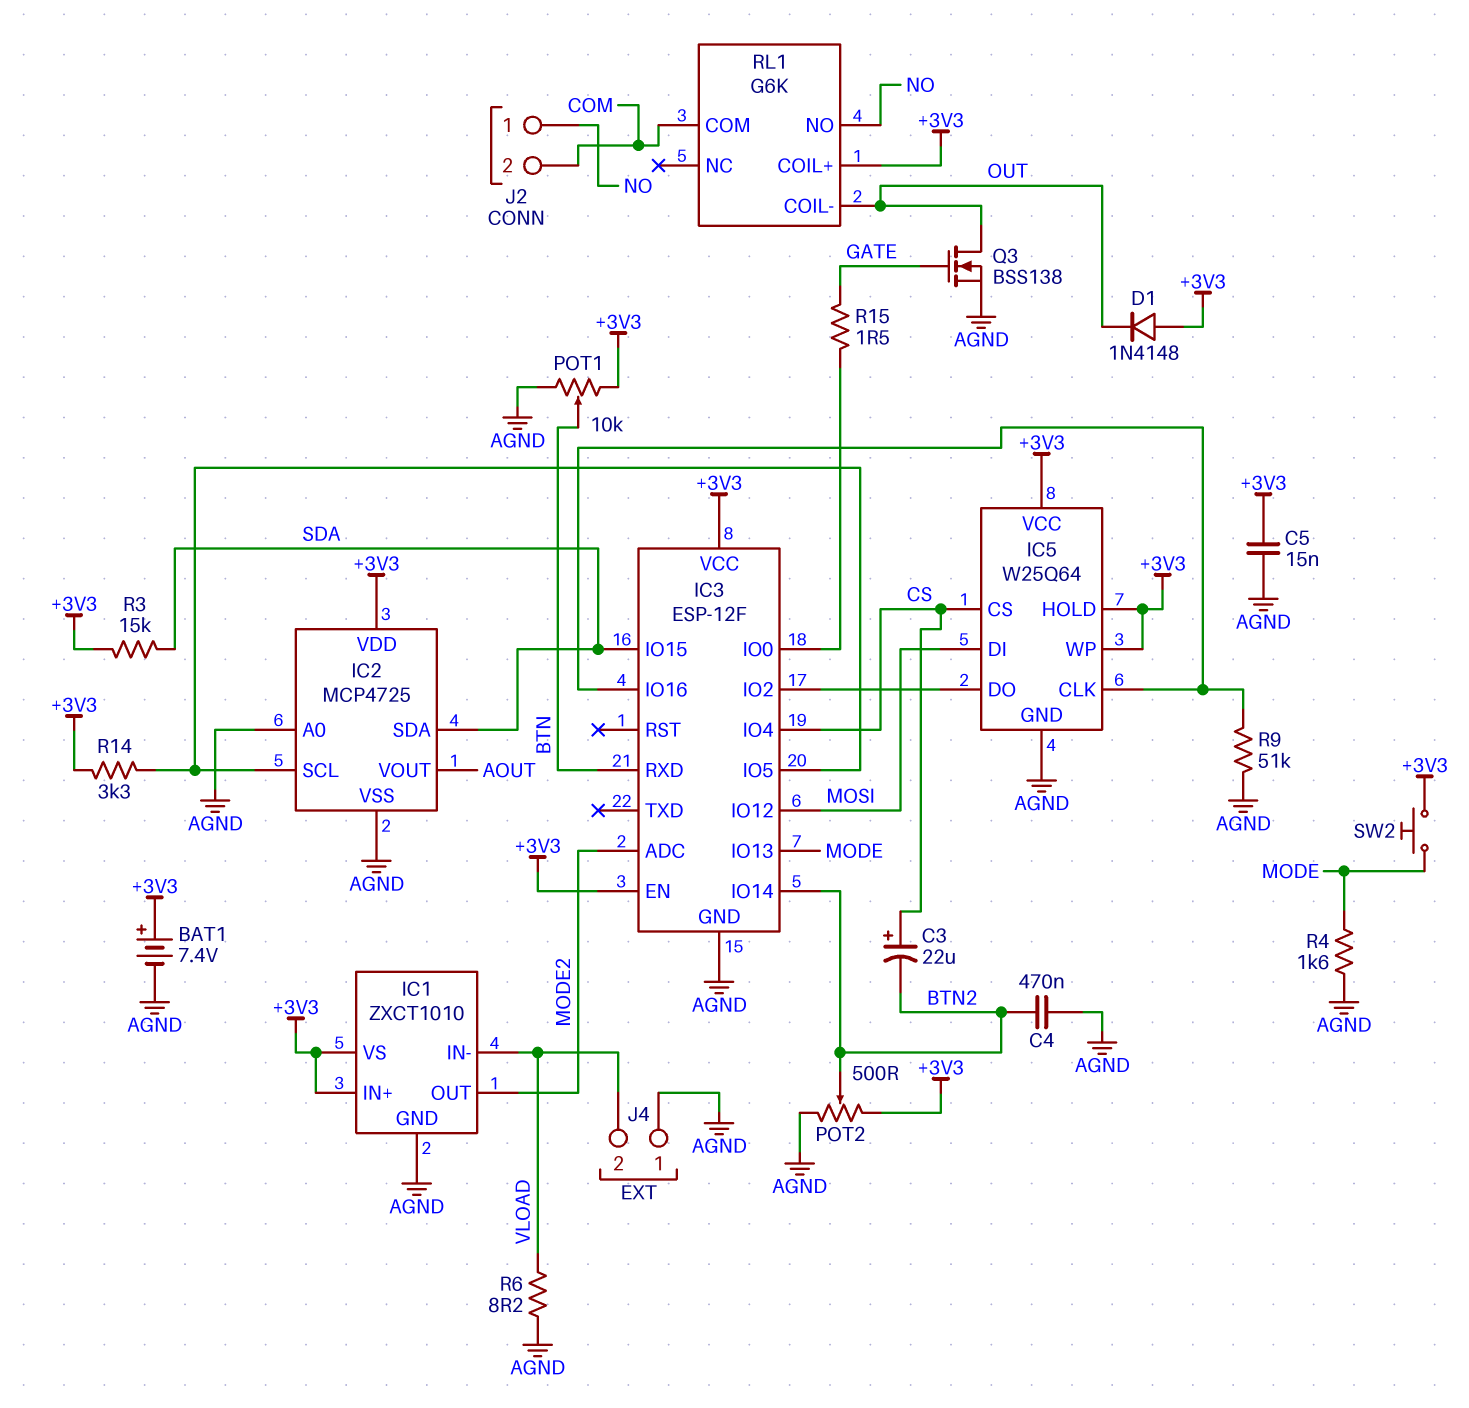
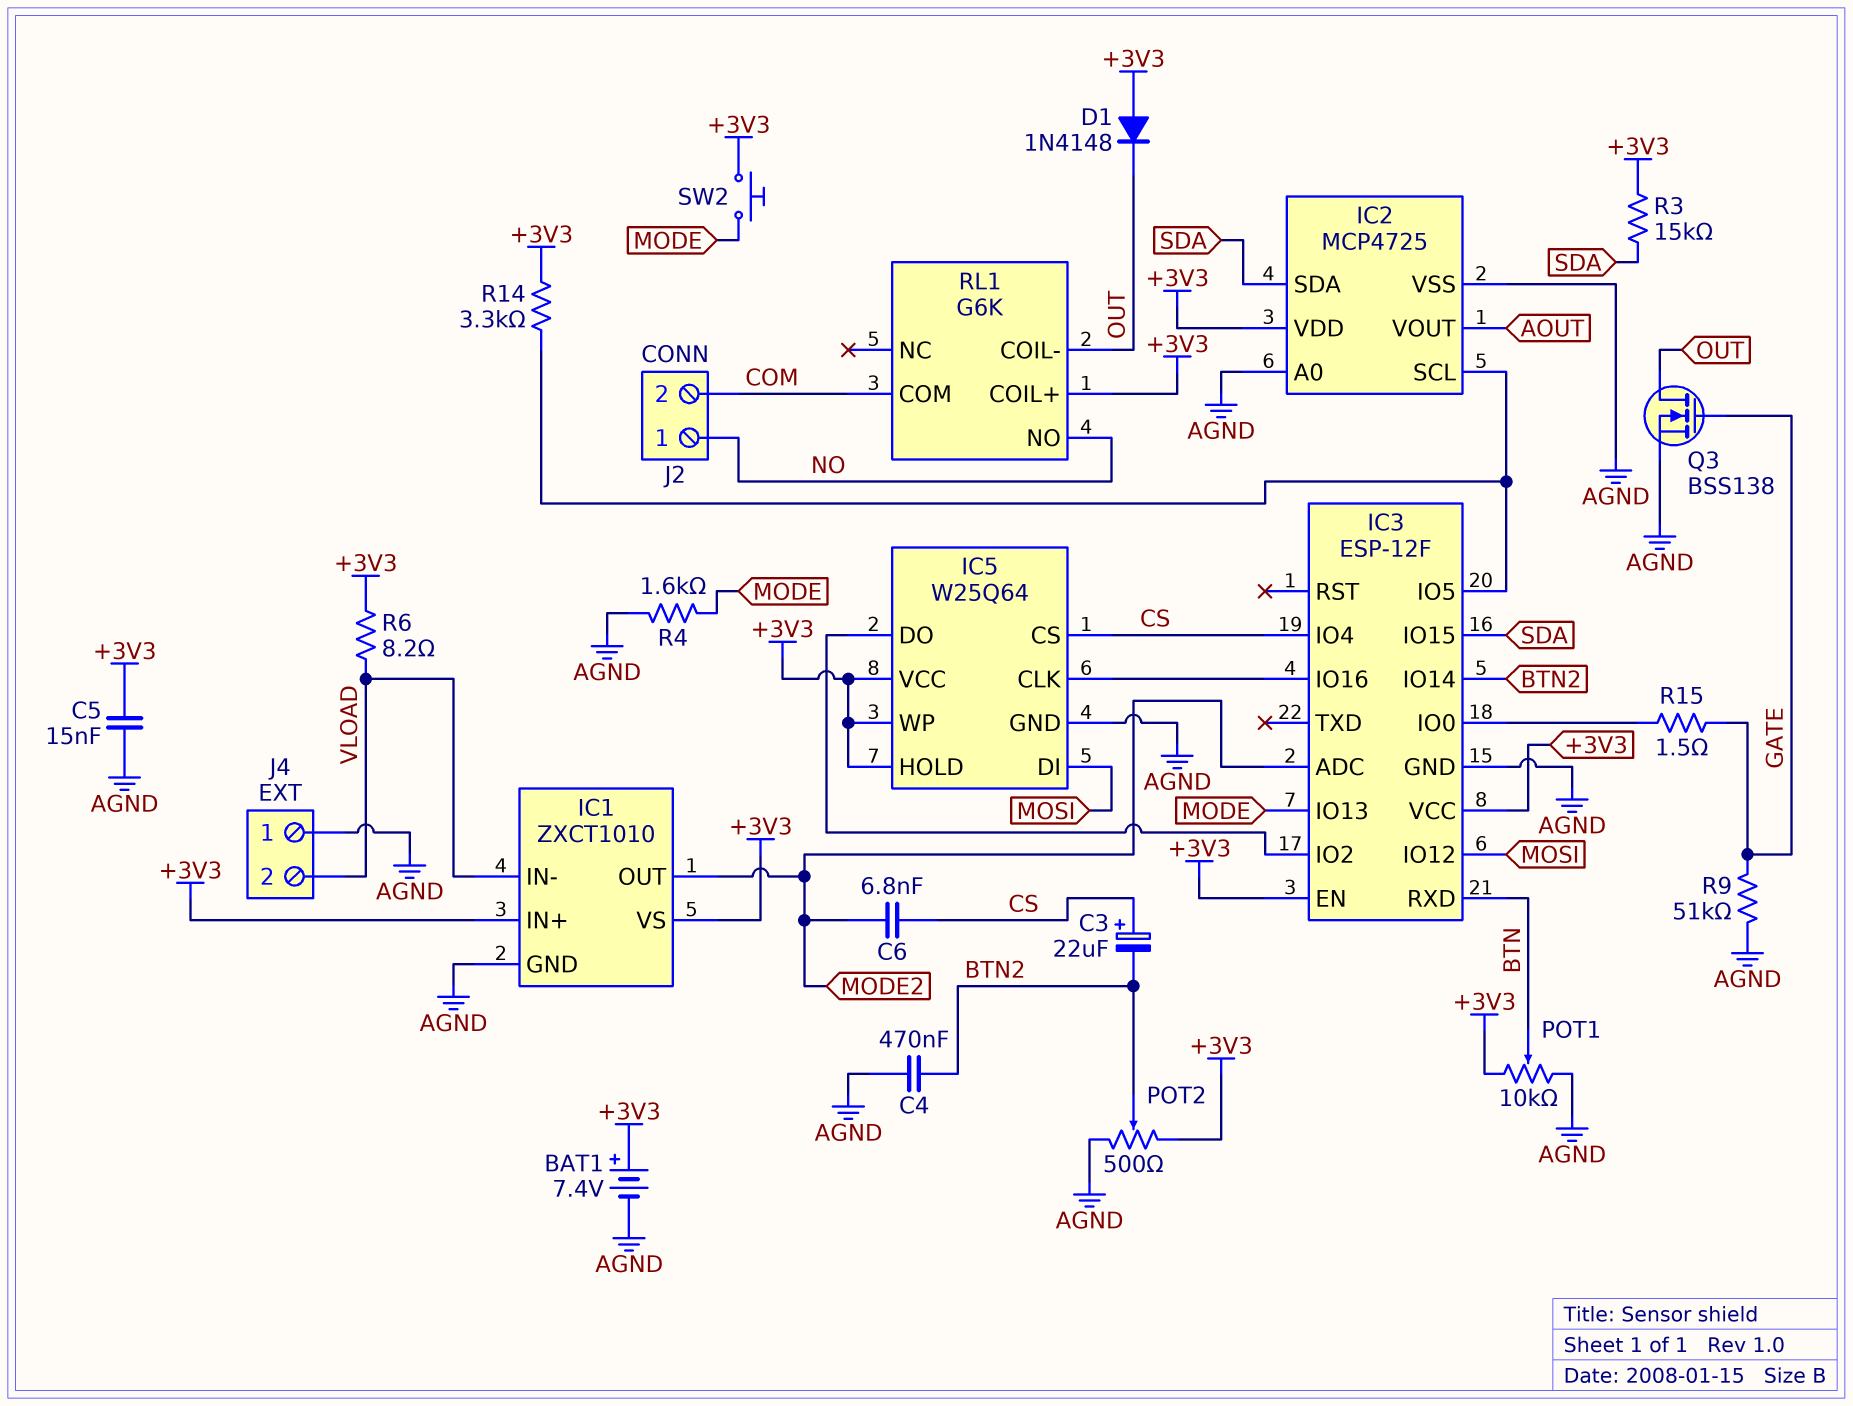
C6: none -> 6.8nF (CS, MODE2)
R6: 8.2 (AGND, VLOAD) -> 8.2 (+3V3, VLOAD)
R9: 51k (AGND, IC3/IO16) -> 51k (AGND, GATE)

